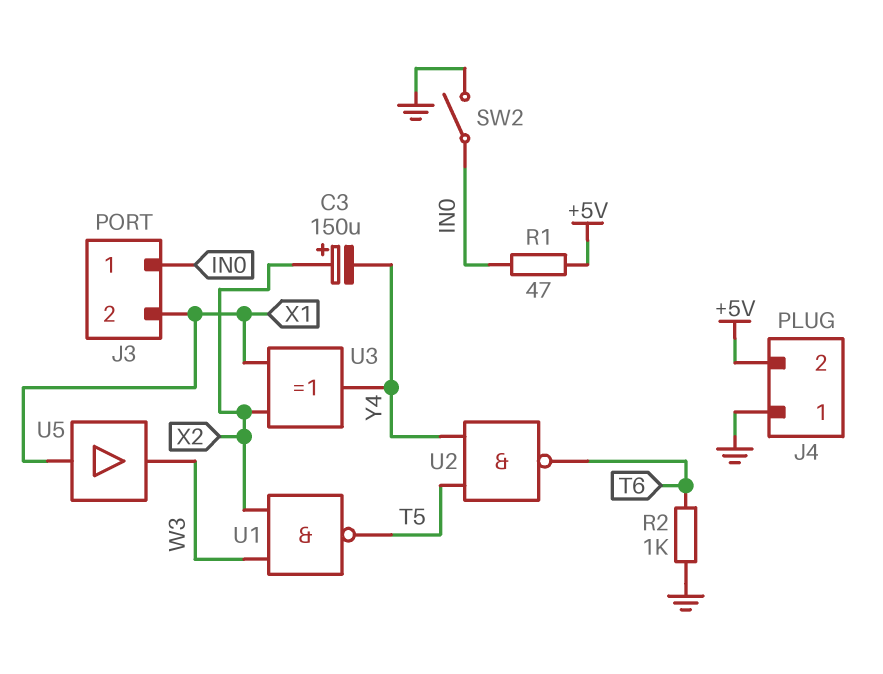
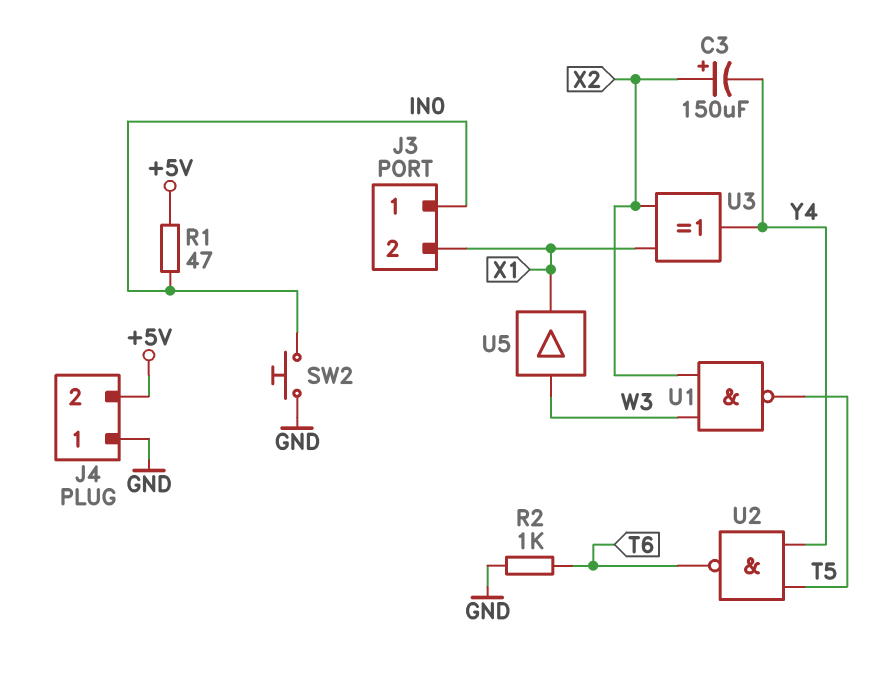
SW2: switch (GND, IN0) -> button (GND, IN0)
U5: buffer (in X1, out W3) -> buffer (in W3, out X1)

